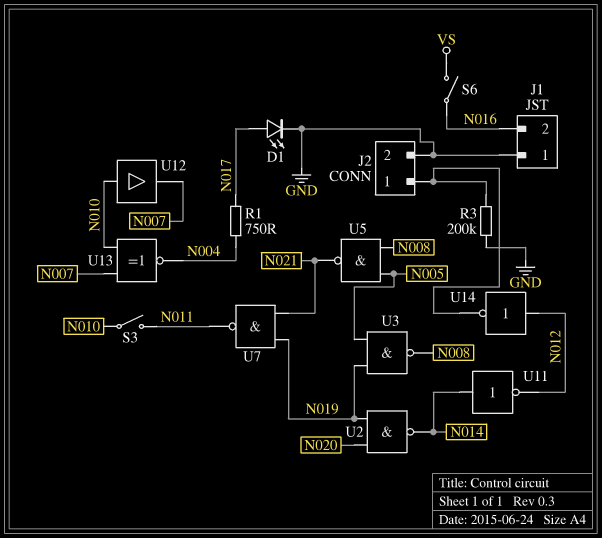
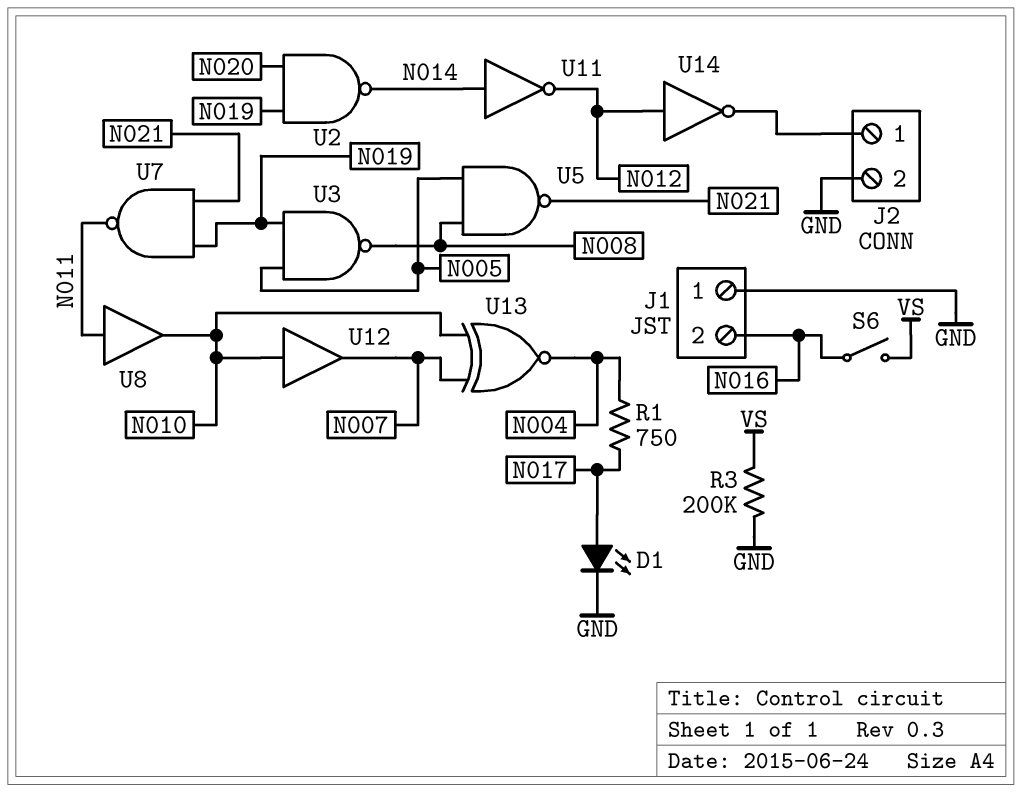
R3: 200k (GND, J2/1) -> 200k (GND, VS)
S3: switch (N010, N011) -> none
U8: none -> buffer (in N011, out N010)

